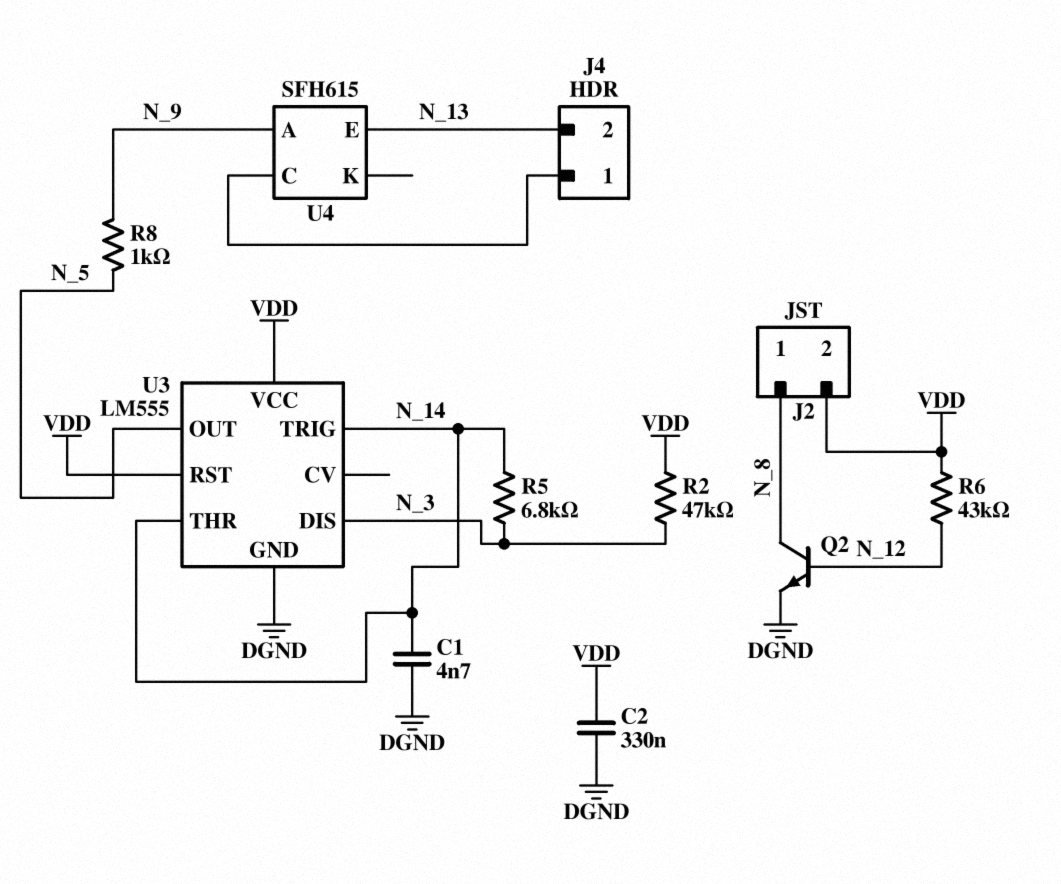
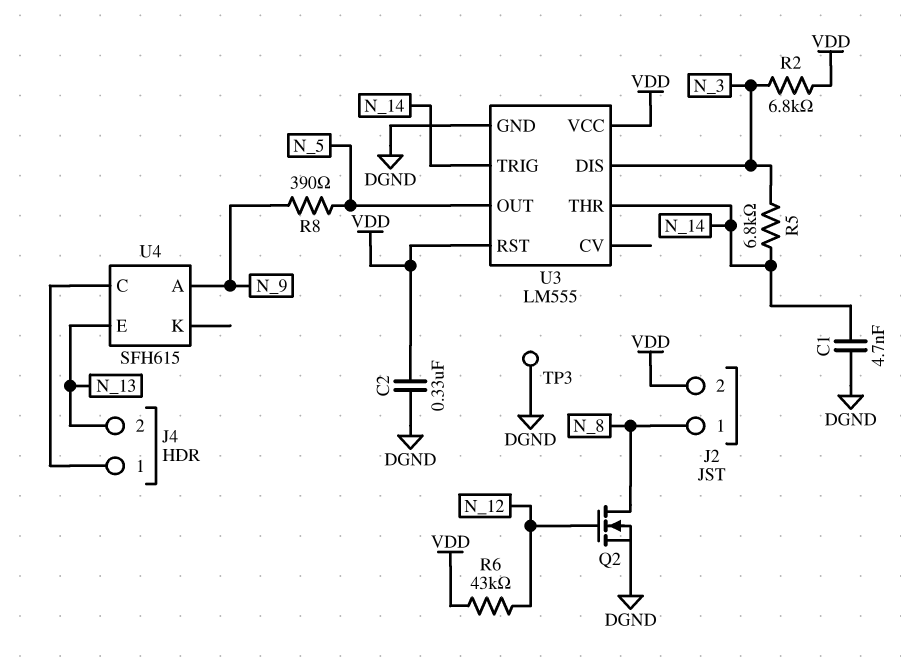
Q2: NPN (B N_12, C N_8, E DGND) -> NMOS (G N_12, D N_8, S DGND)
R2: 47k (N_3, VDD) -> 6.8k (N_3, VDD)
R8: 1k (N_5, N_9) -> 390 (N_5, N_9)
TP3: none -> test point (DGND)

